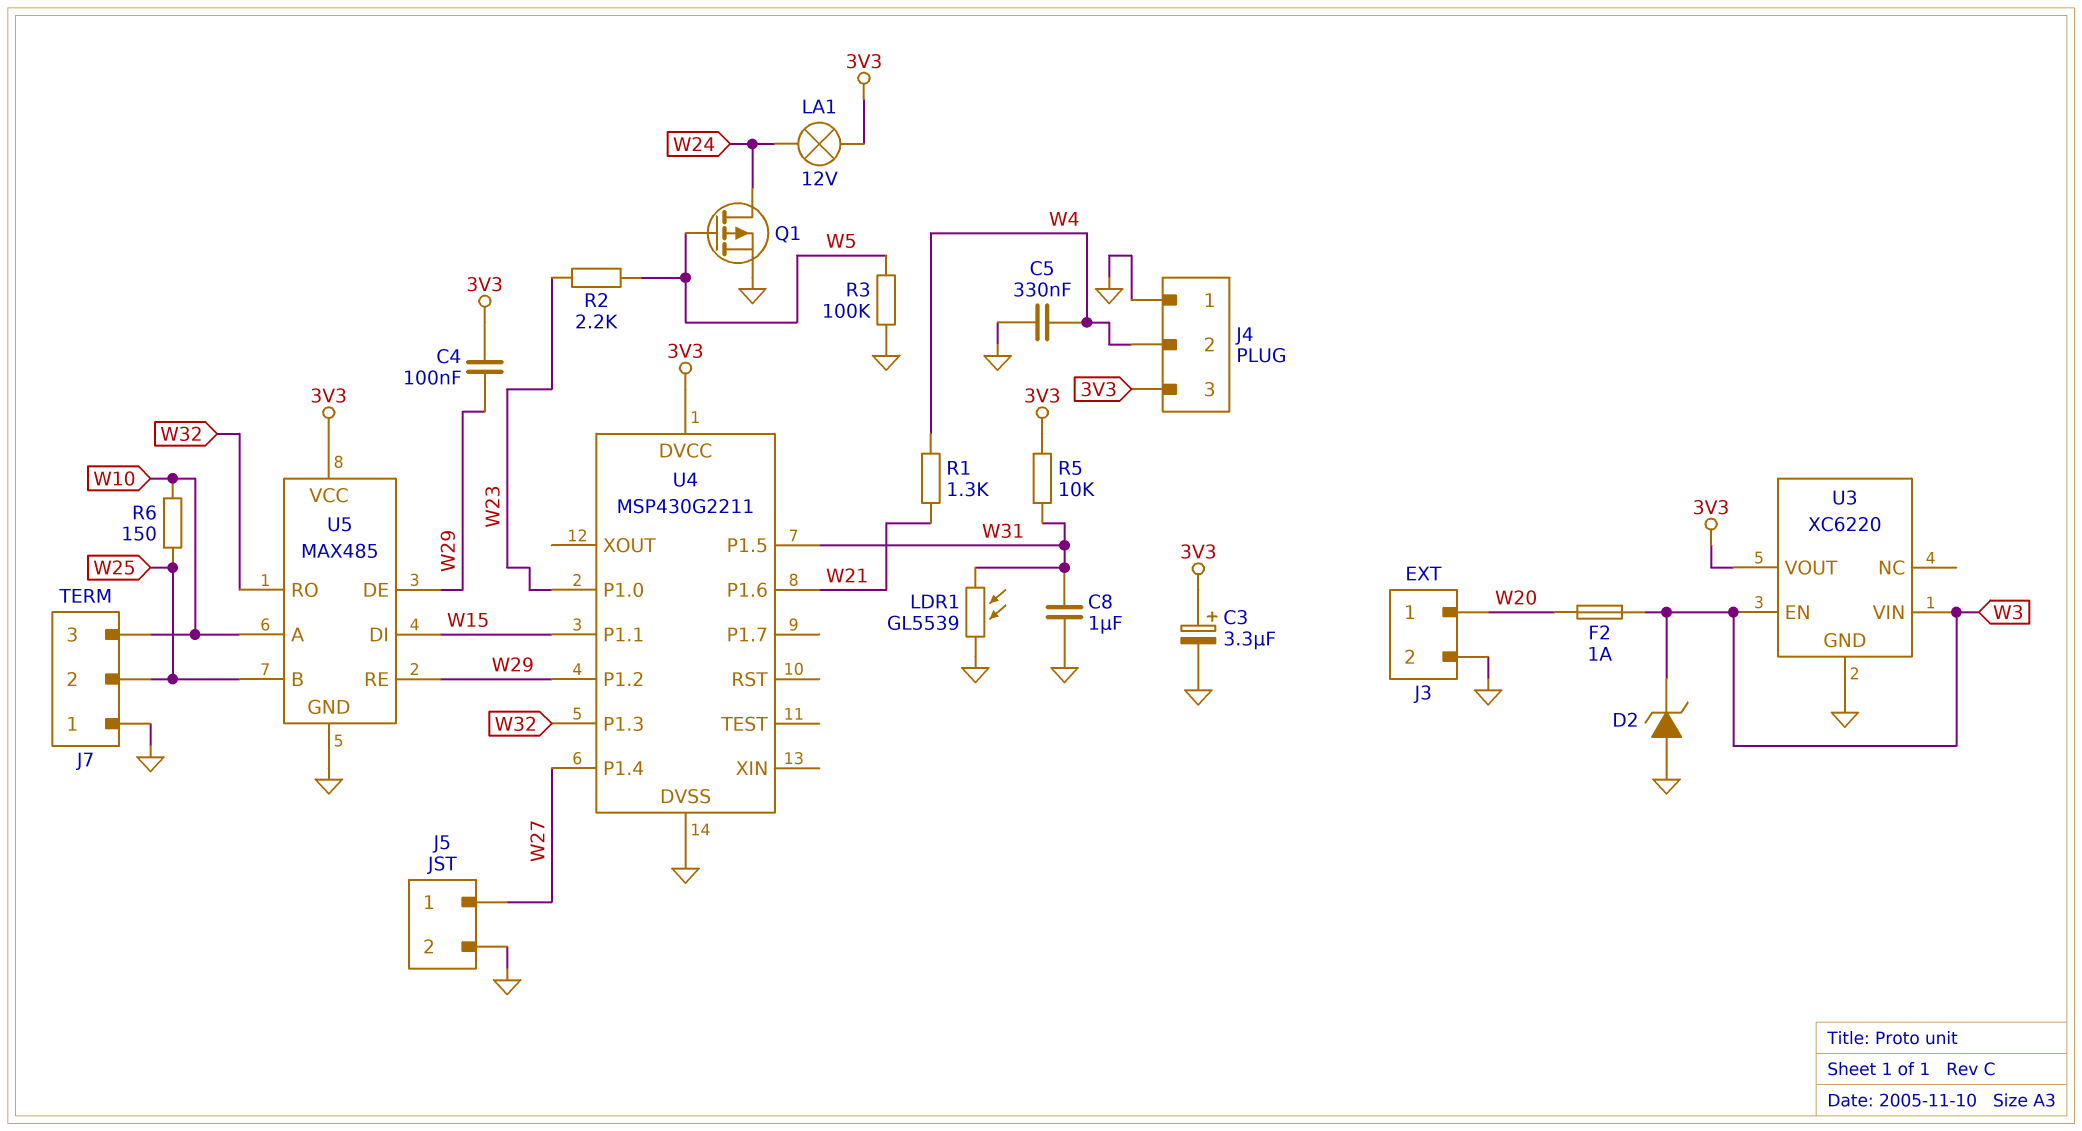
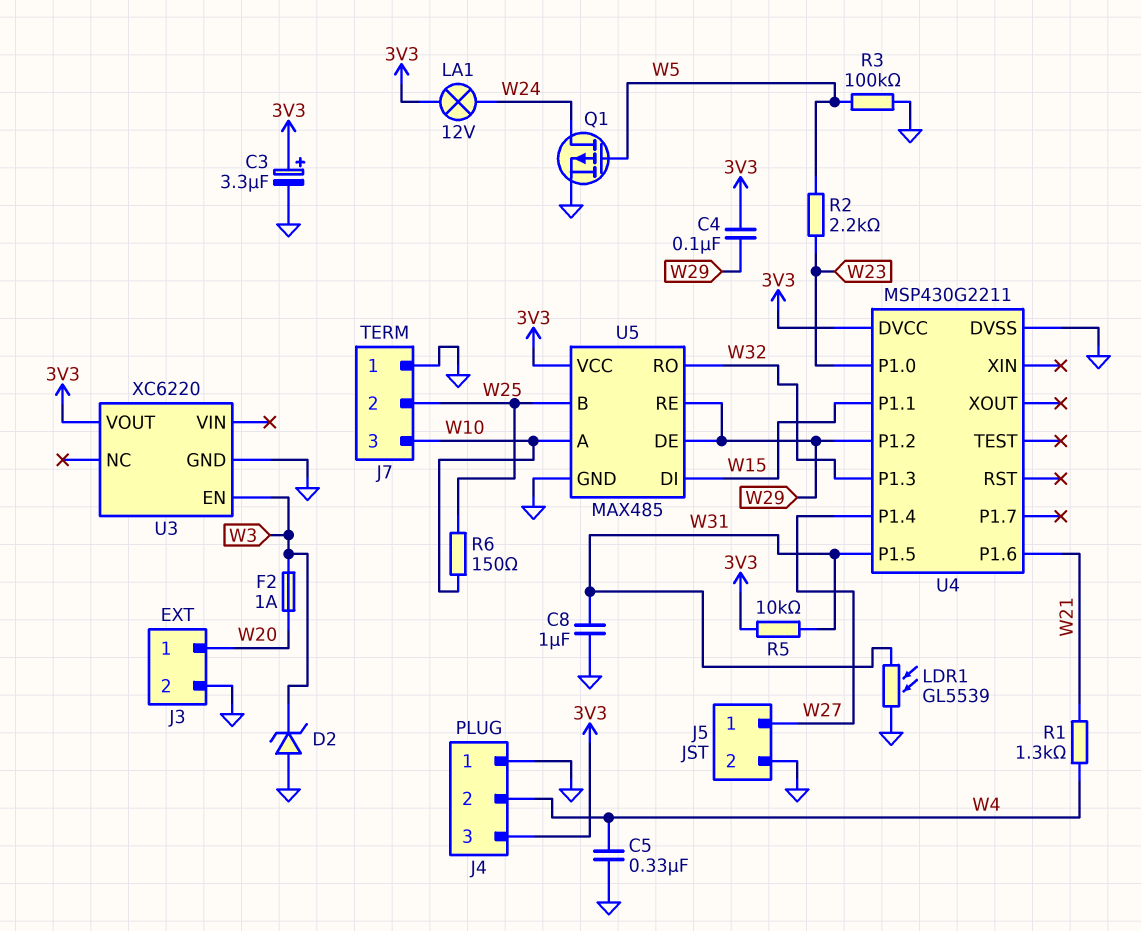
U3 pin VIN: W3 -> none

